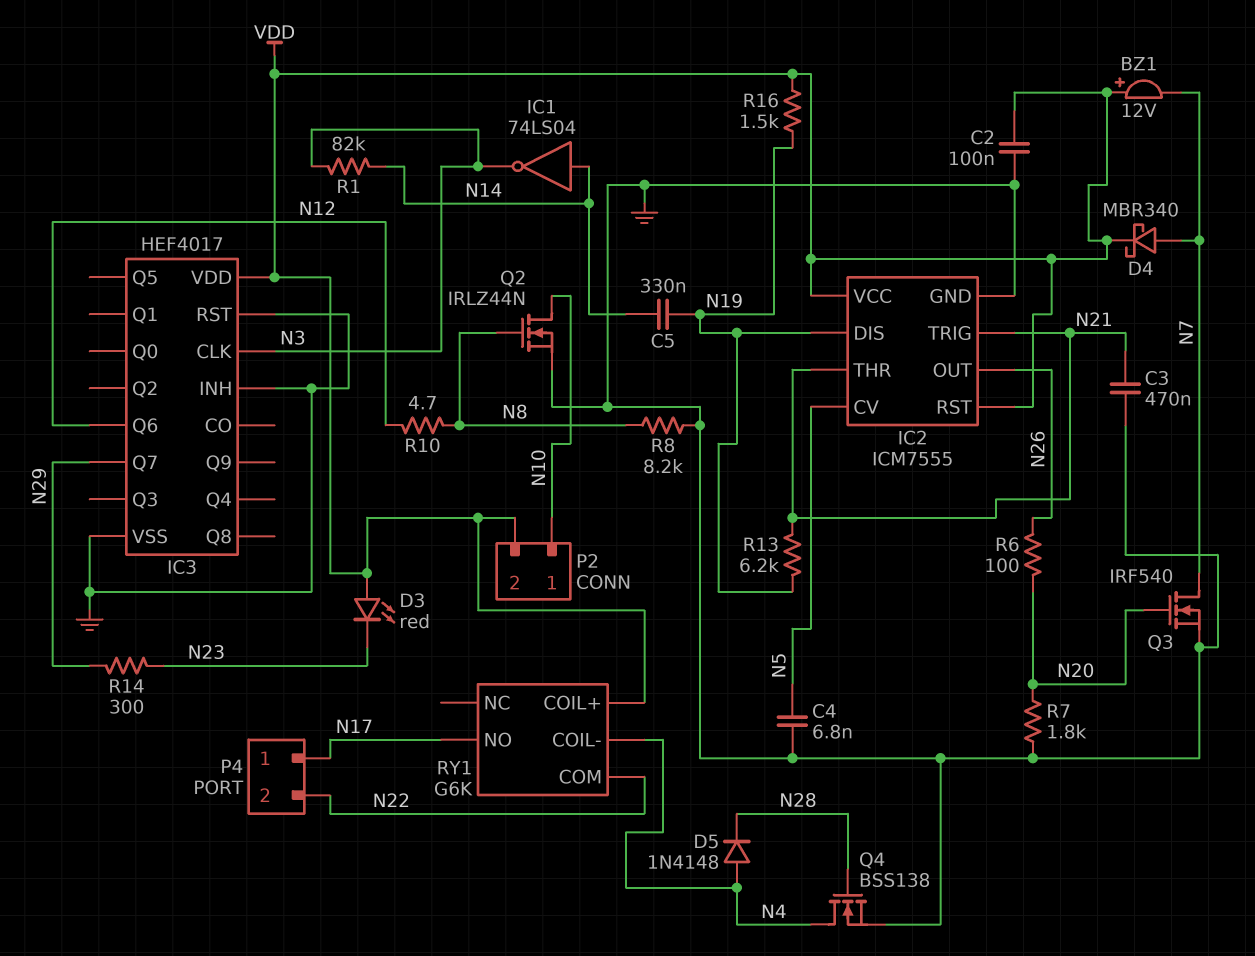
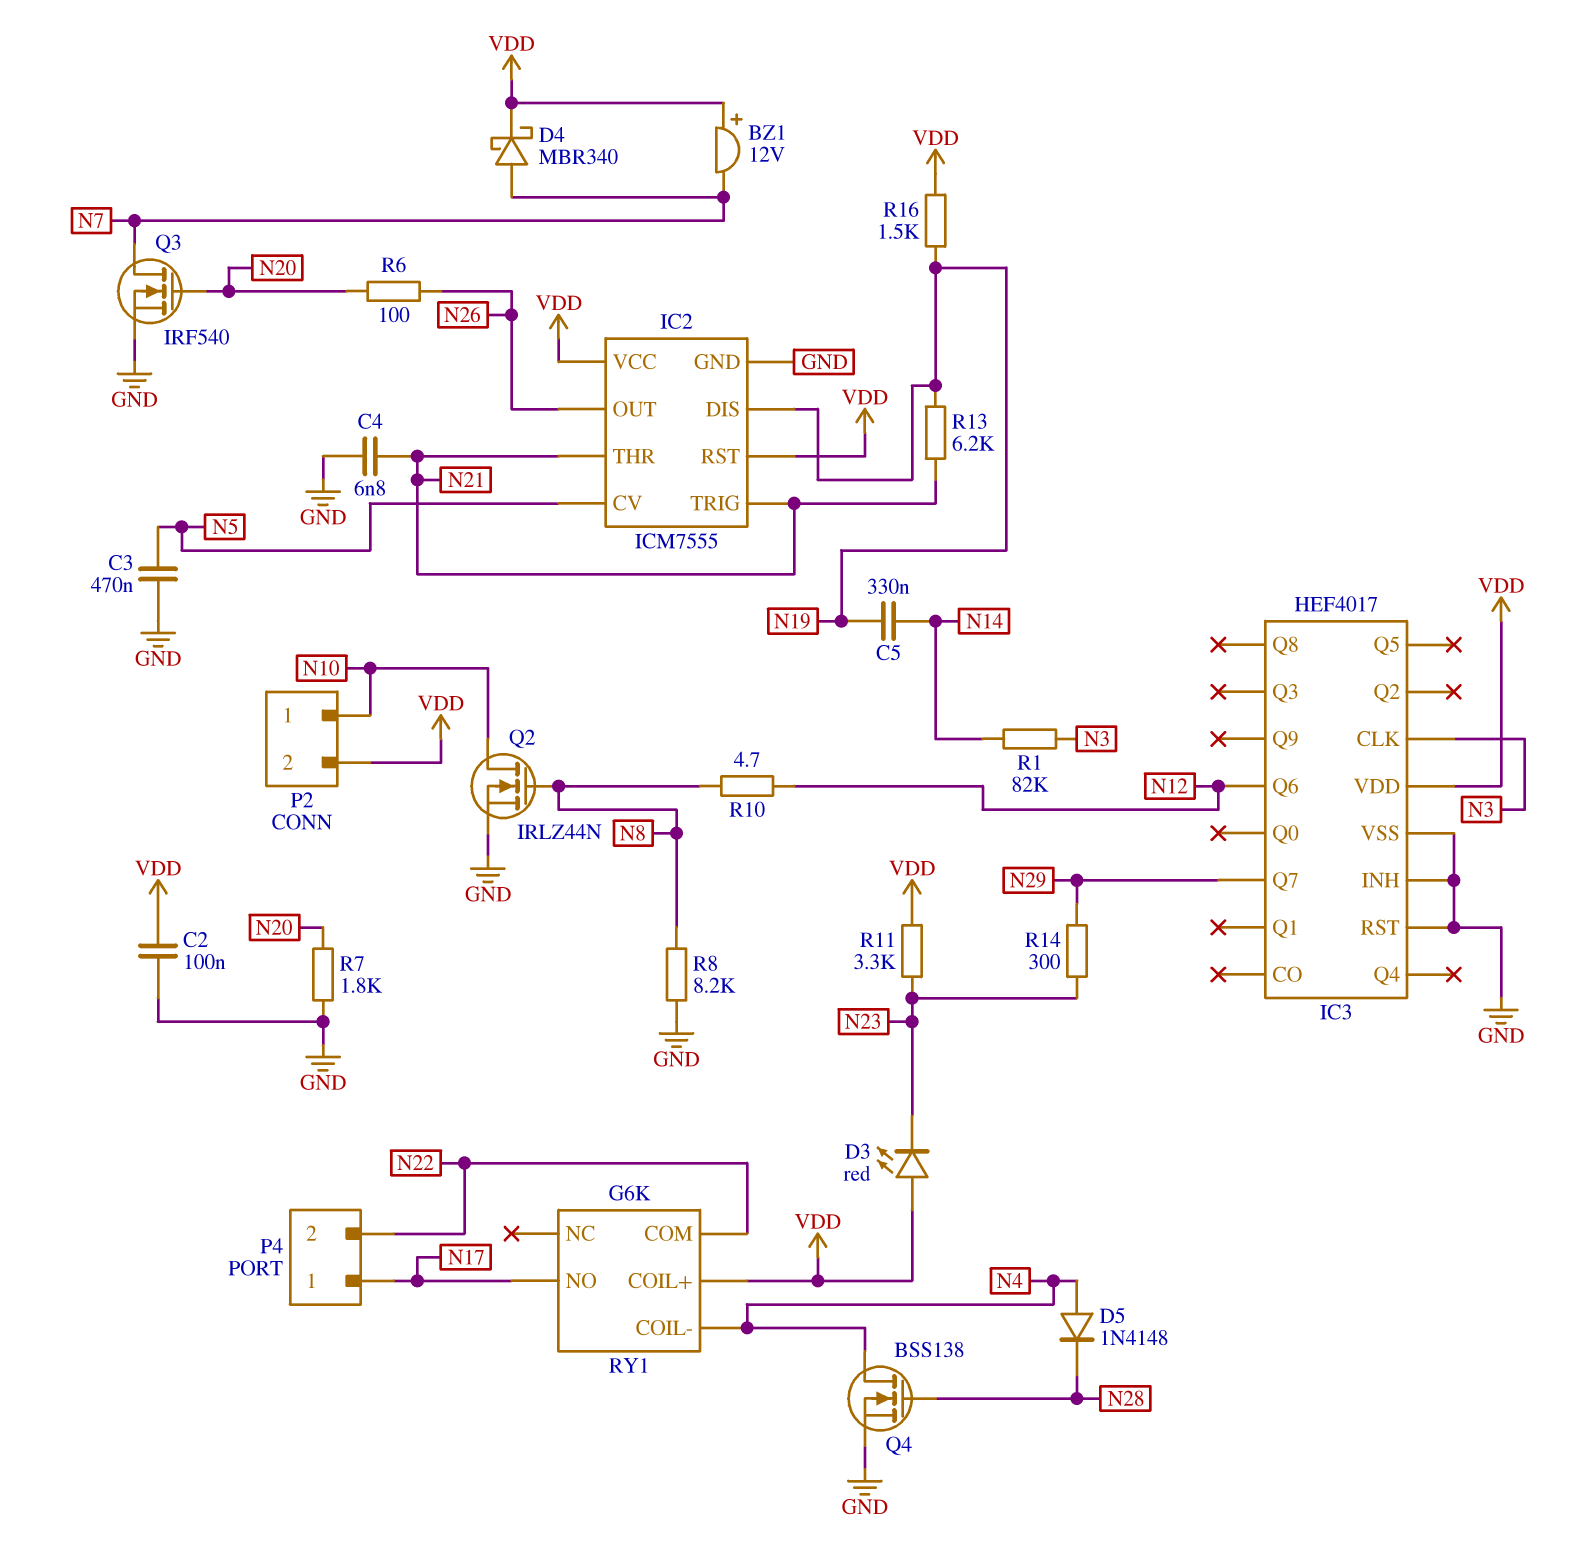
C3: 470nF (GND, N21) -> 470nF (GND, N5)
C4: 6.8nF (GND, N5) -> 6.8nF (GND, N21)
IC1: NOT 74LS04 (in N14, out N3) -> none
R11: none -> 3.3k (N23, VDD)

